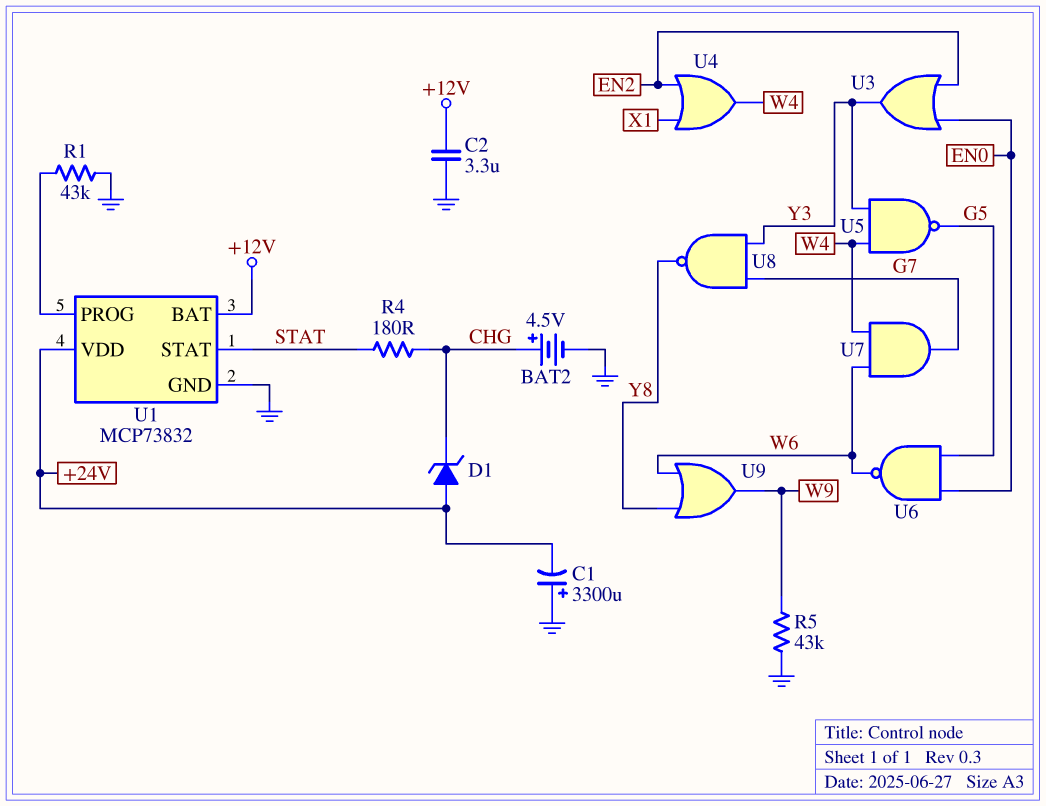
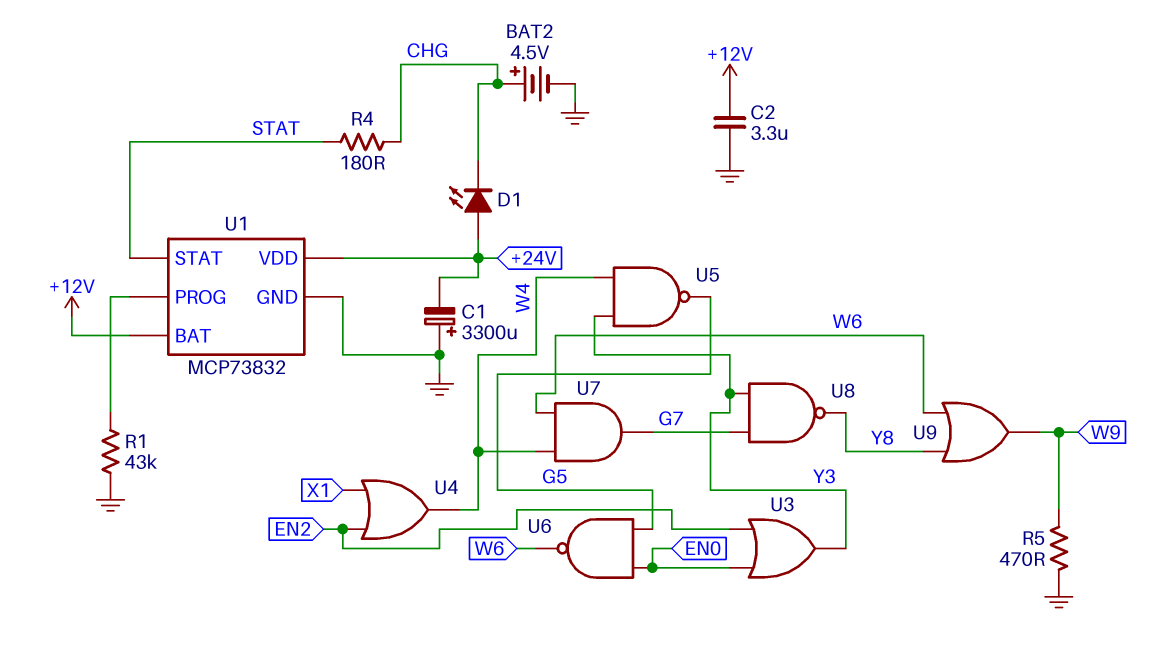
D1: zener (A +24V, K CHG) -> LED (A +24V, K CHG)
R5: 43k (GND, W9) -> 470 (GND, W9)

